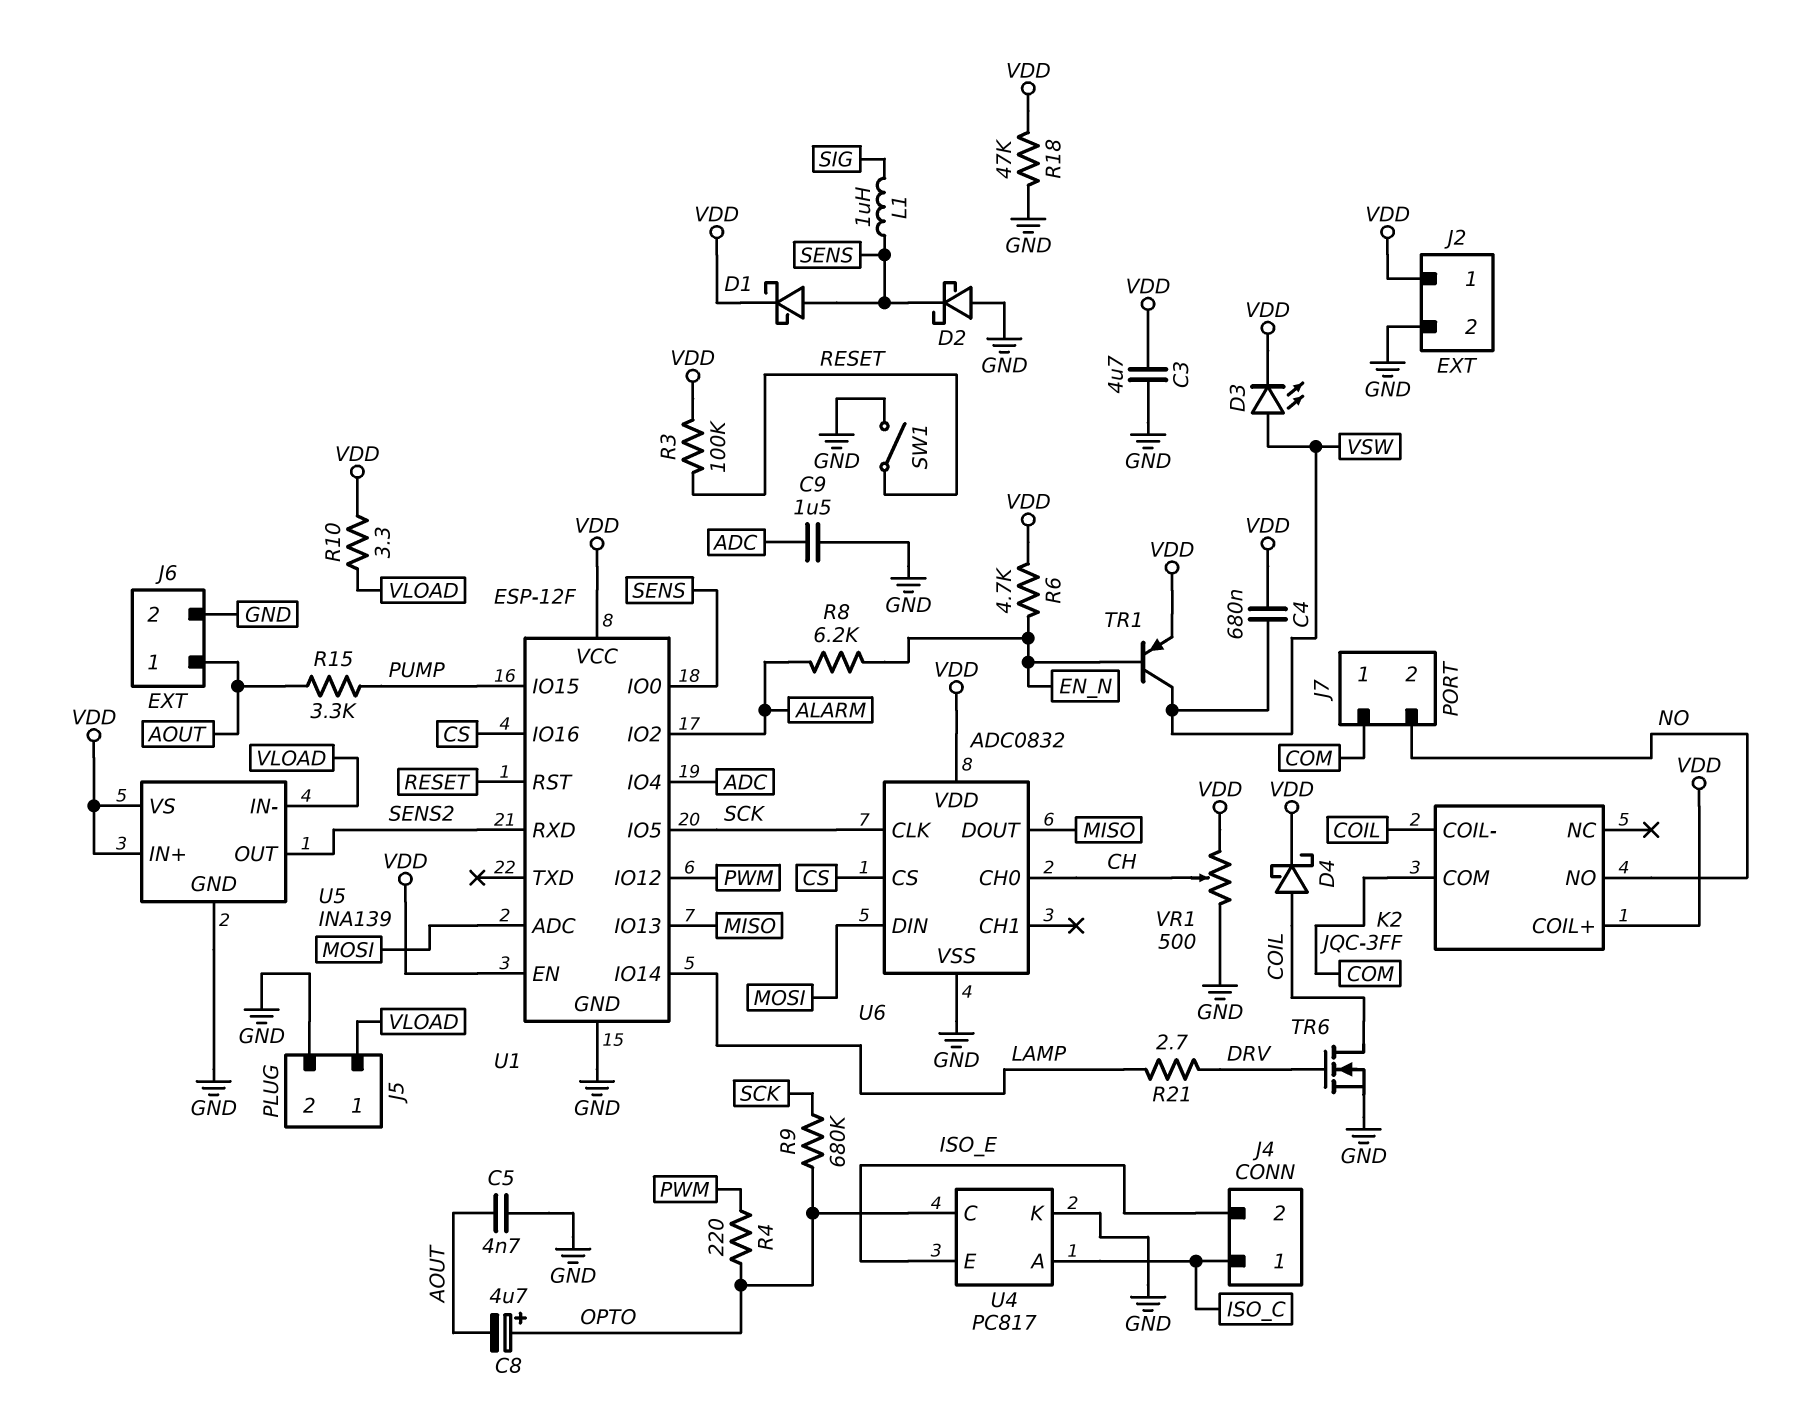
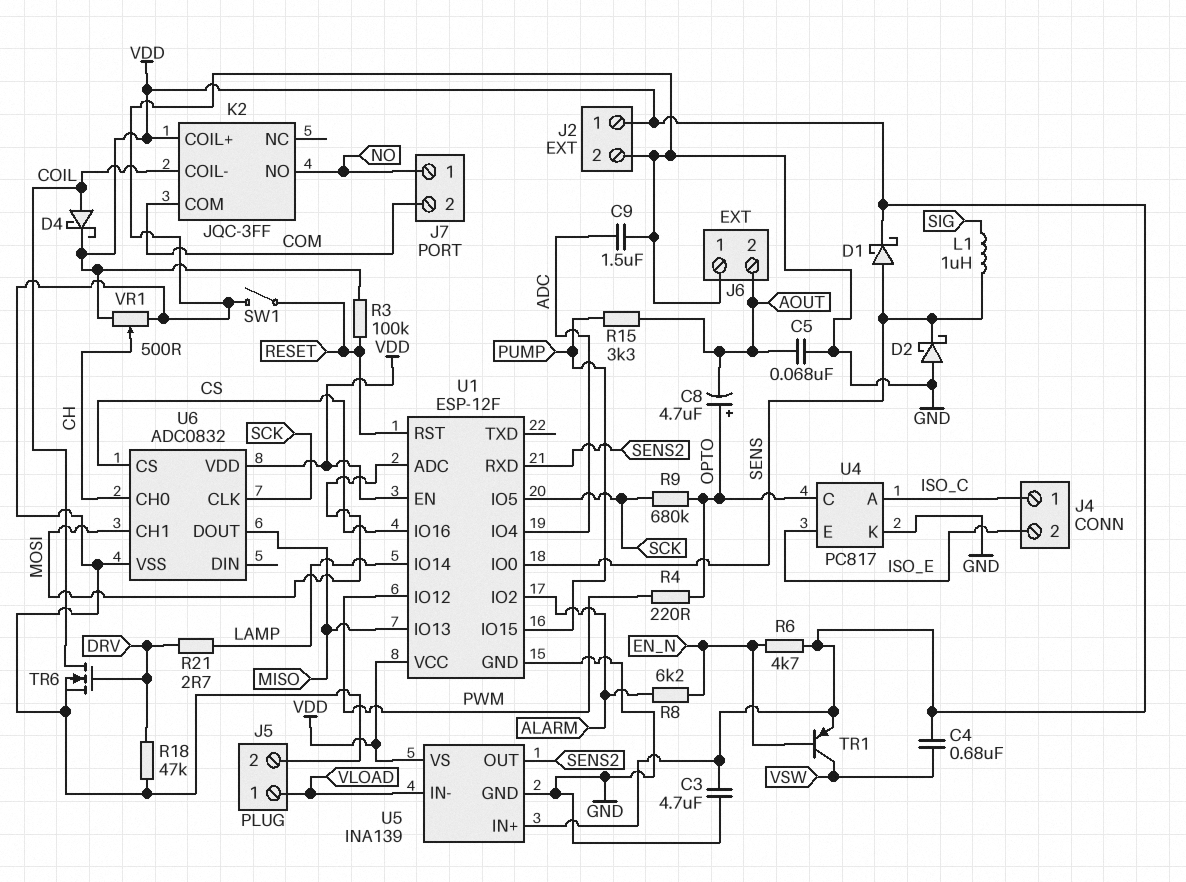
C5: 4.7nF (AOUT, GND) -> 68nF (AOUT, GND)
D3: LED (A VSW, K VDD) -> none
J6 pin 1: AOUT -> GND
J6 pin 2: GND -> AOUT
J7 pin 1: COM -> NO
J7 pin 2: NO -> COM
R10: 3.3 (VDD, VLOAD) -> none
R18: 47k (GND, VDD) -> 47k (DRV, GND)
U6 pin CH1: none -> MOSI
U6 pin DIN: MOSI -> none

